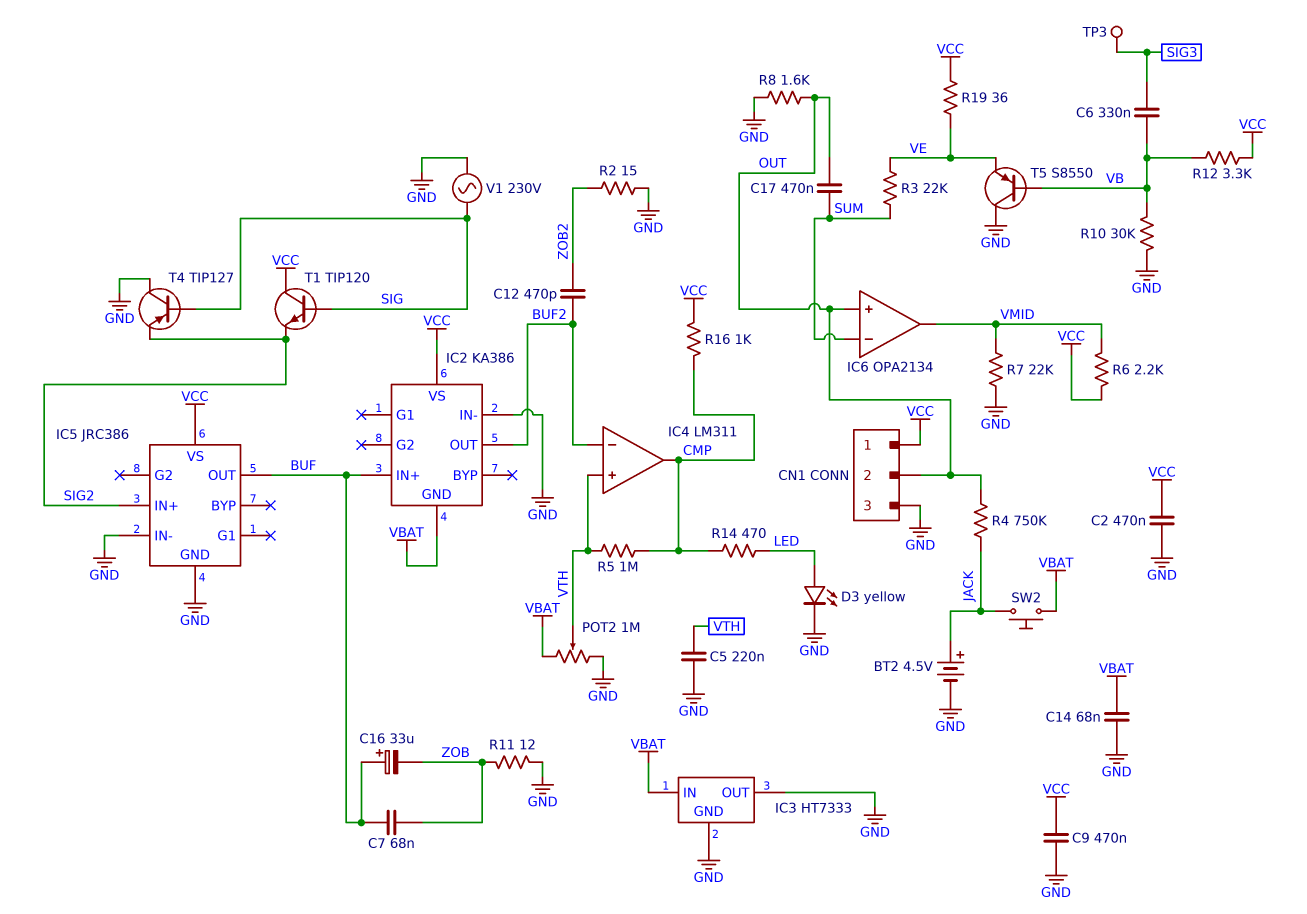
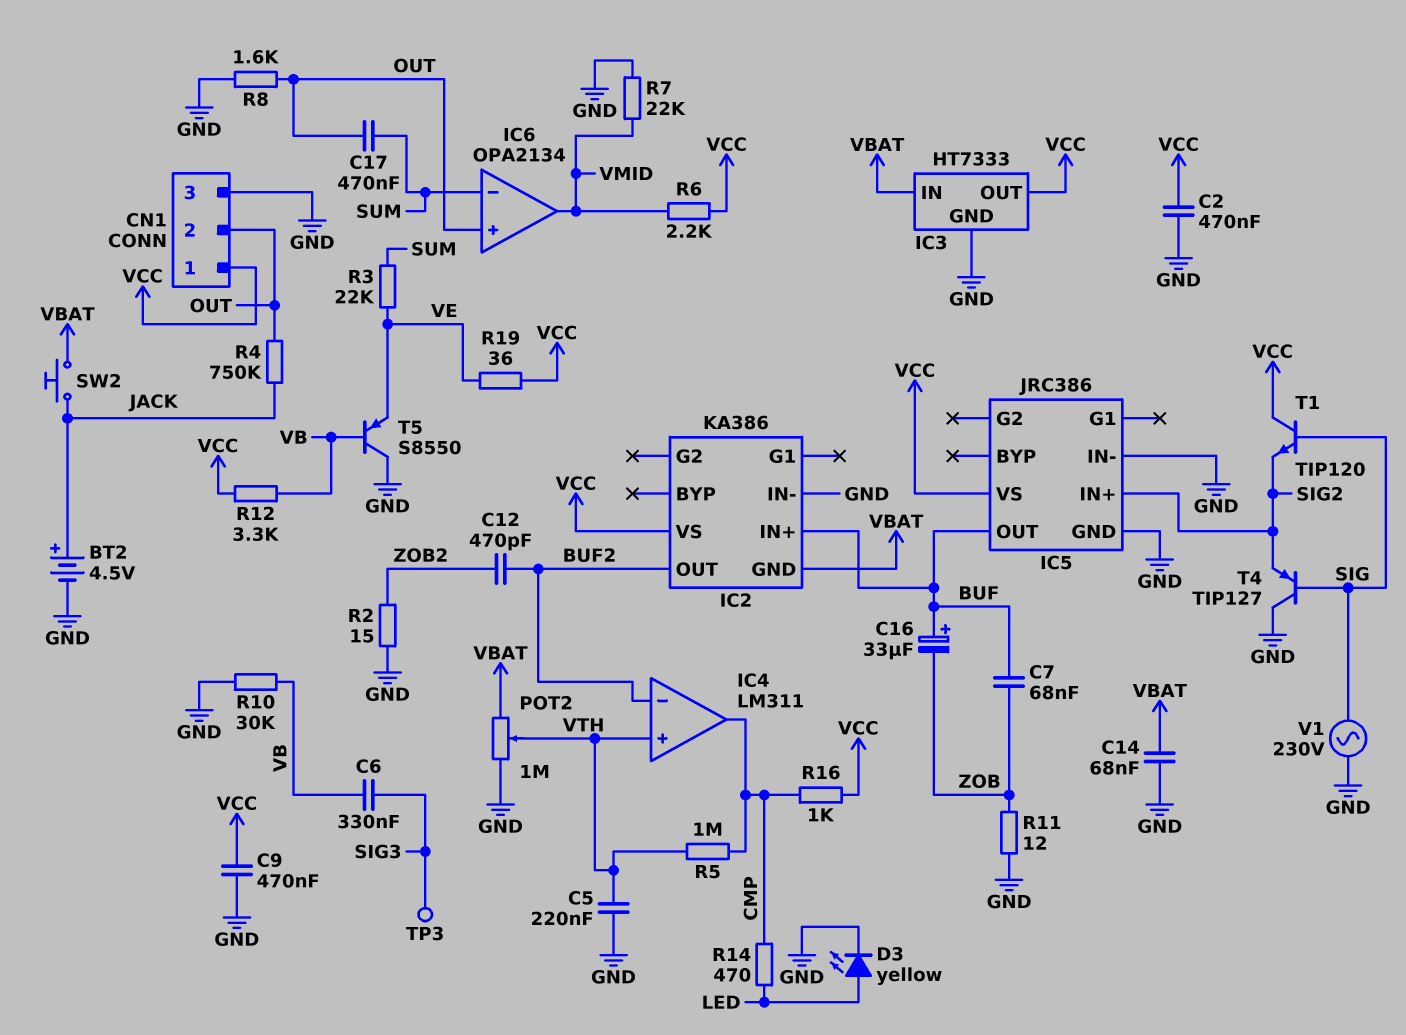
IC3 pin OUT: GND -> VCC

